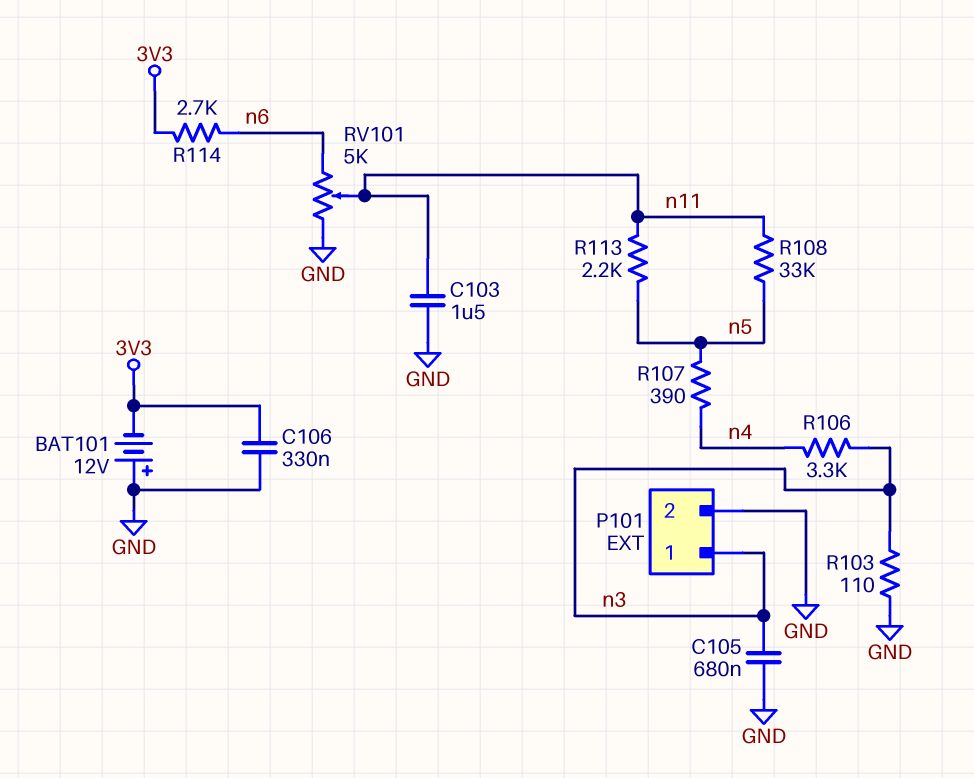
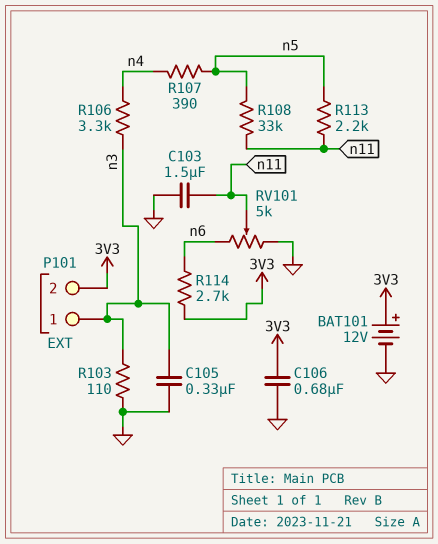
BAT101: 12V (plus GND, minus 3V3) -> 12V (plus 3V3, minus GND)
C105: 680nF (GND, n3) -> 330nF (GND, n3)
C106: 330nF (3V3, GND) -> 680nF (3V3, GND)
P101 pin 2: GND -> 3V3

